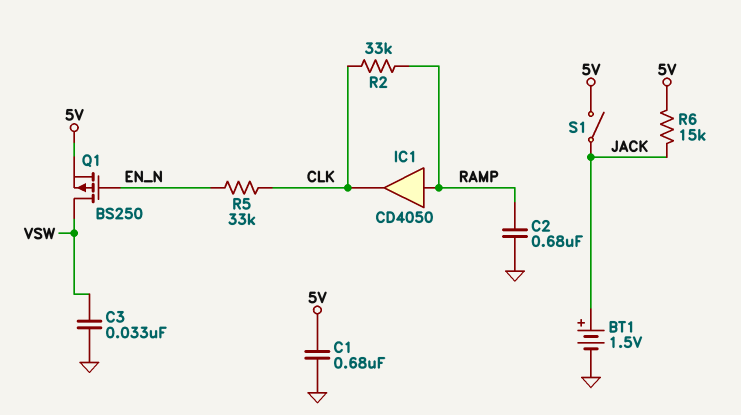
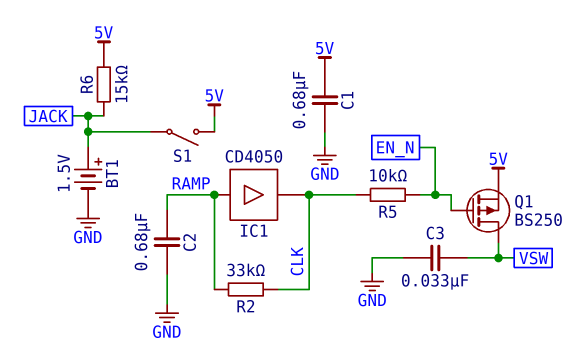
R5: 33k (CLK, EN_N) -> 10k (CLK, EN_N)

